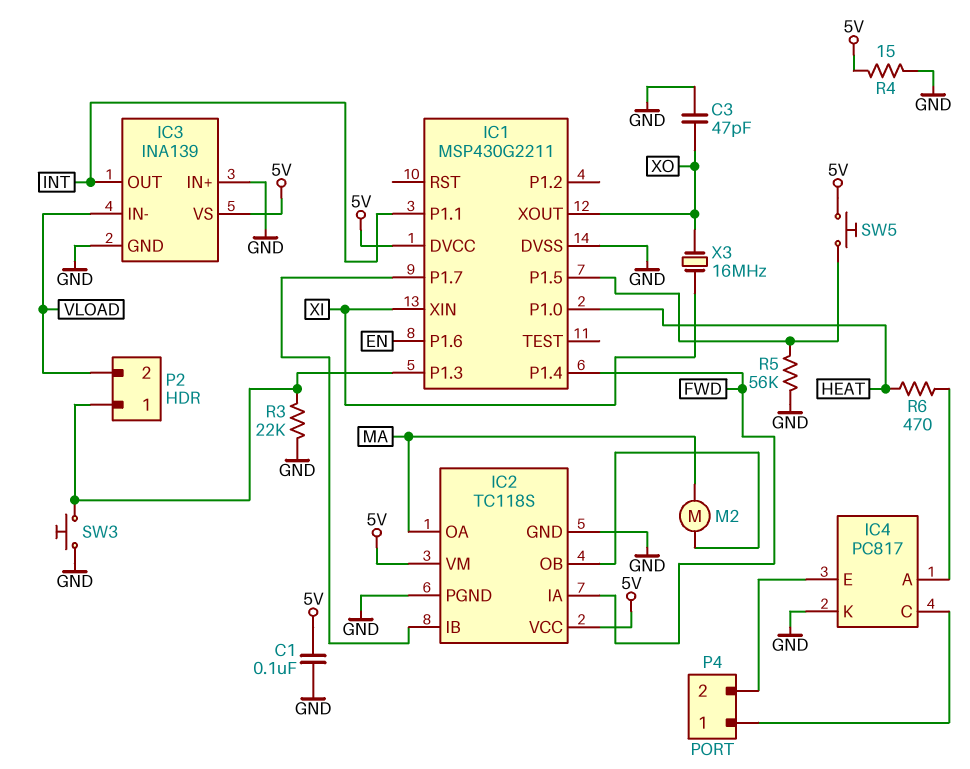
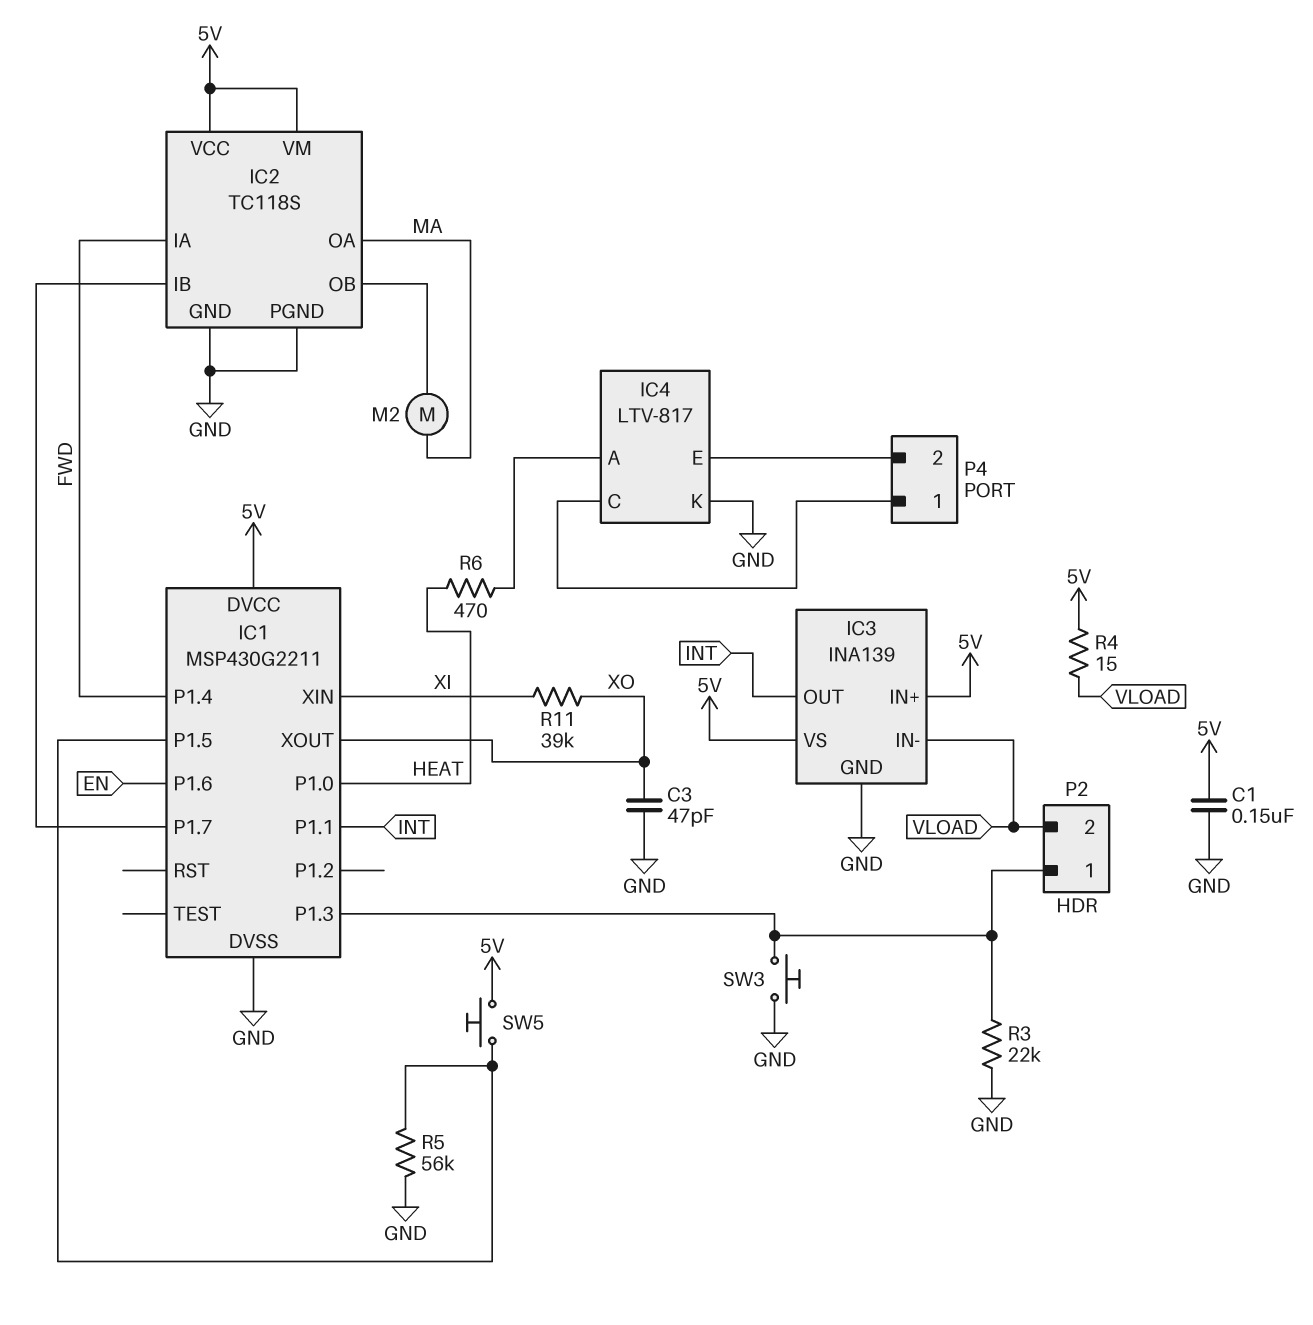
C1: 100nF (5V, GND) -> 150nF (5V, GND)
IC3 pin IN+: GND -> 5V
IC4: PC817 -> LTV-817
R4: 15 (5V, GND) -> 15 (5V, VLOAD)
R11: none -> 39k (XI, XO)
X3: 16MHz (XI, XO) -> none

